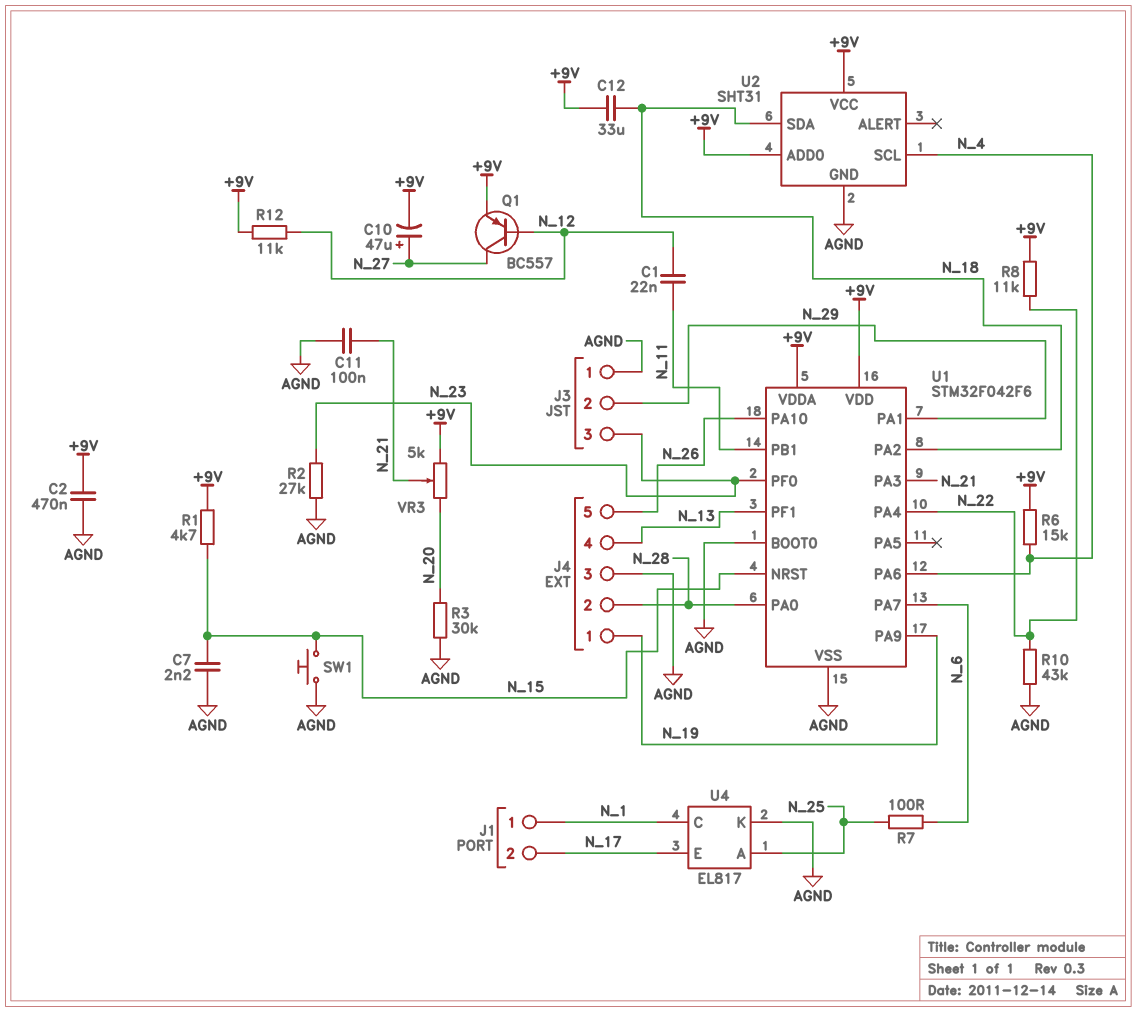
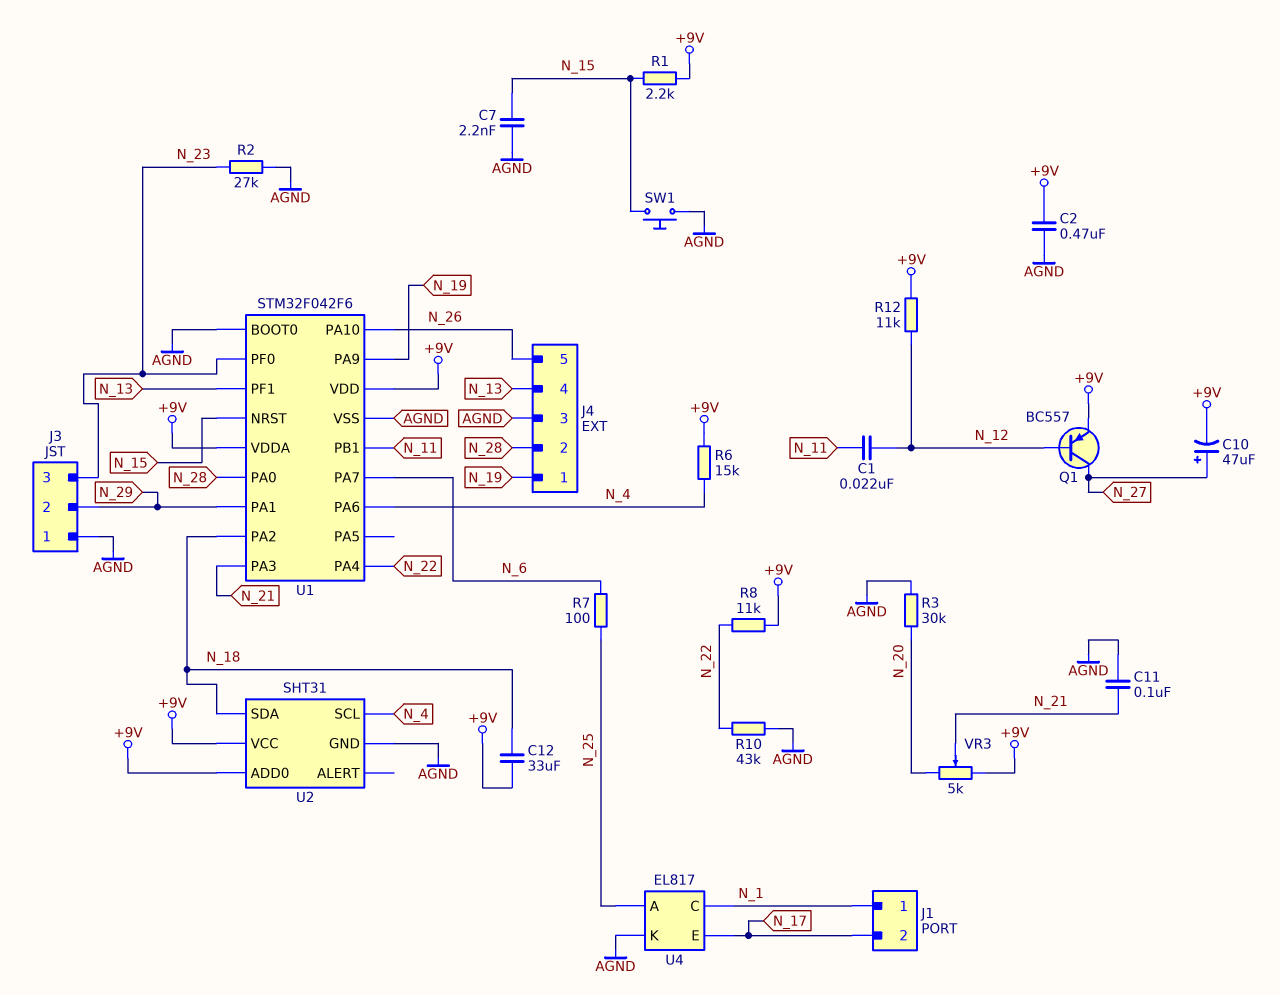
R1: 4.7k (+9V, N_15) -> 2.2k (+9V, N_15)

